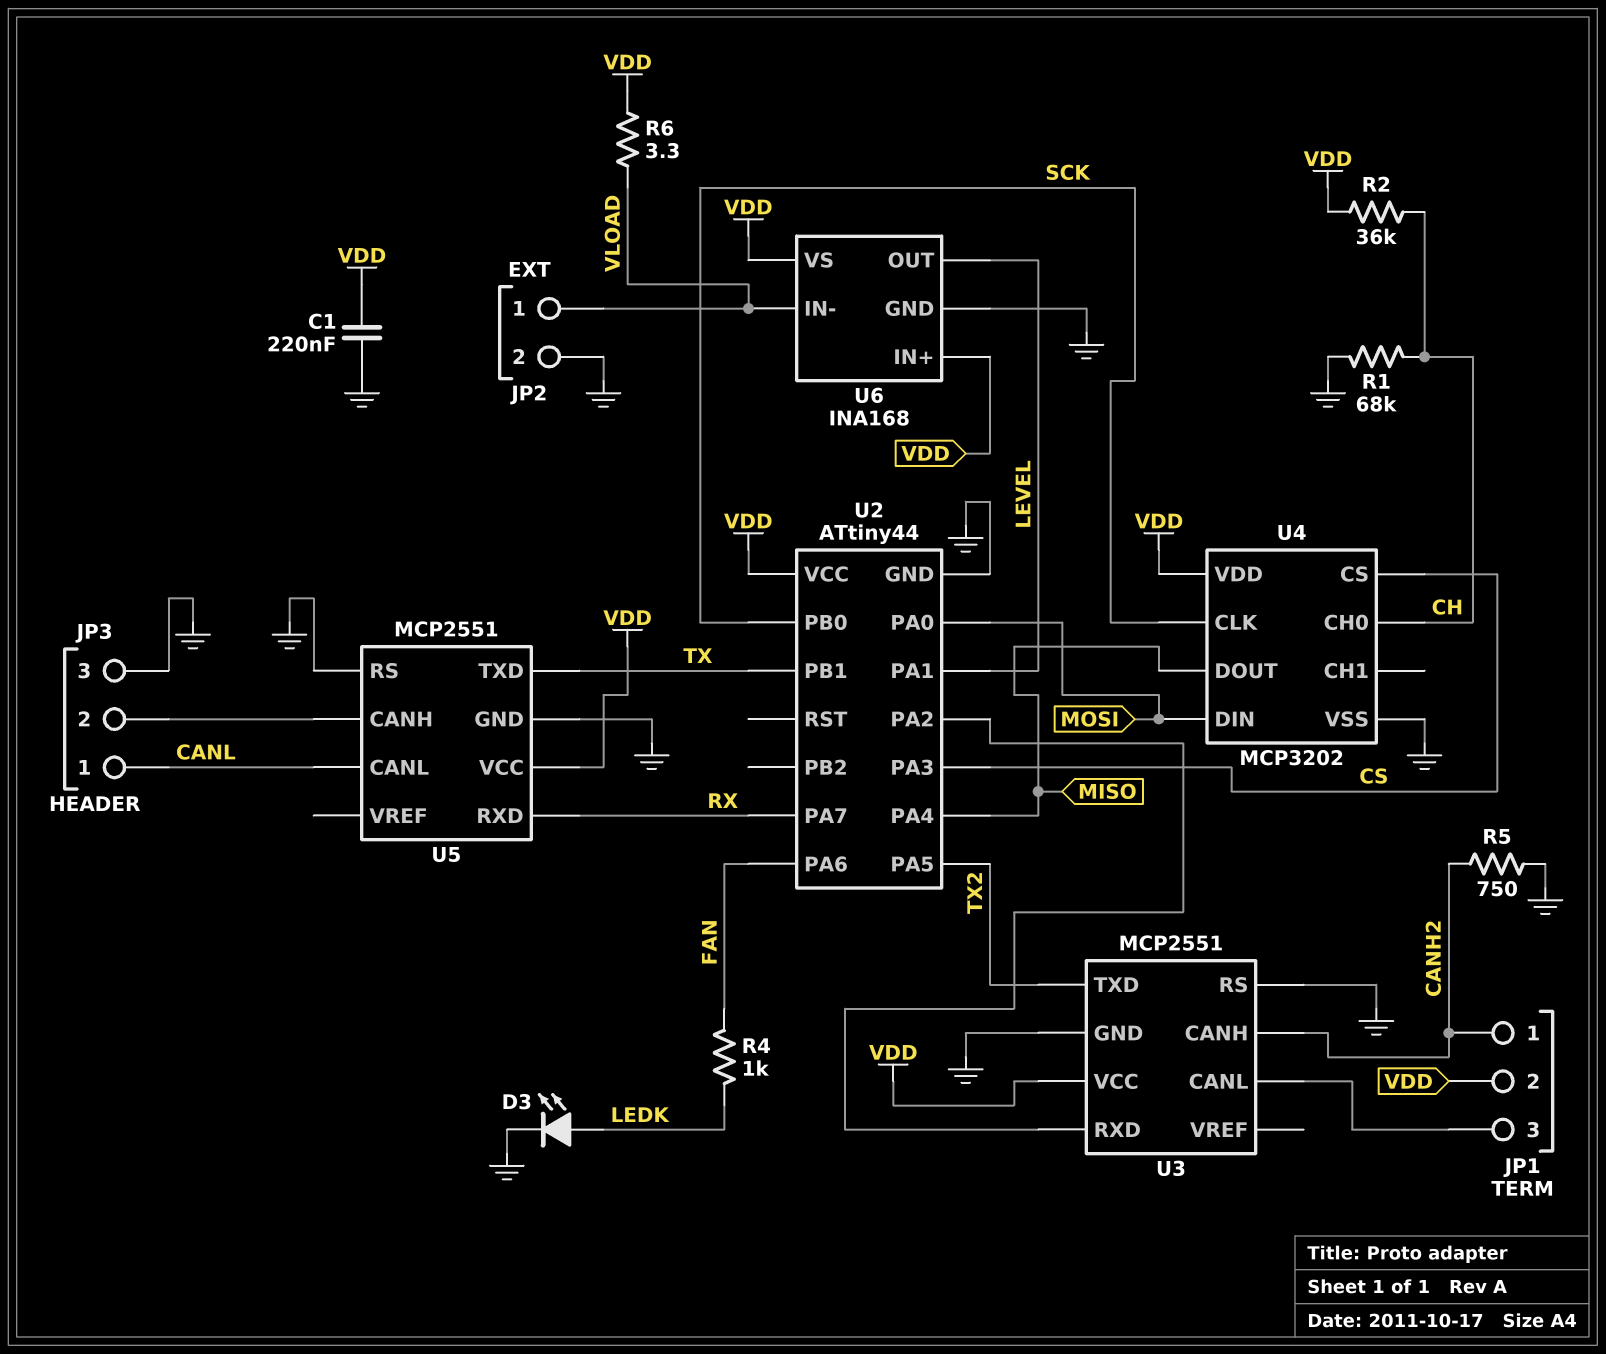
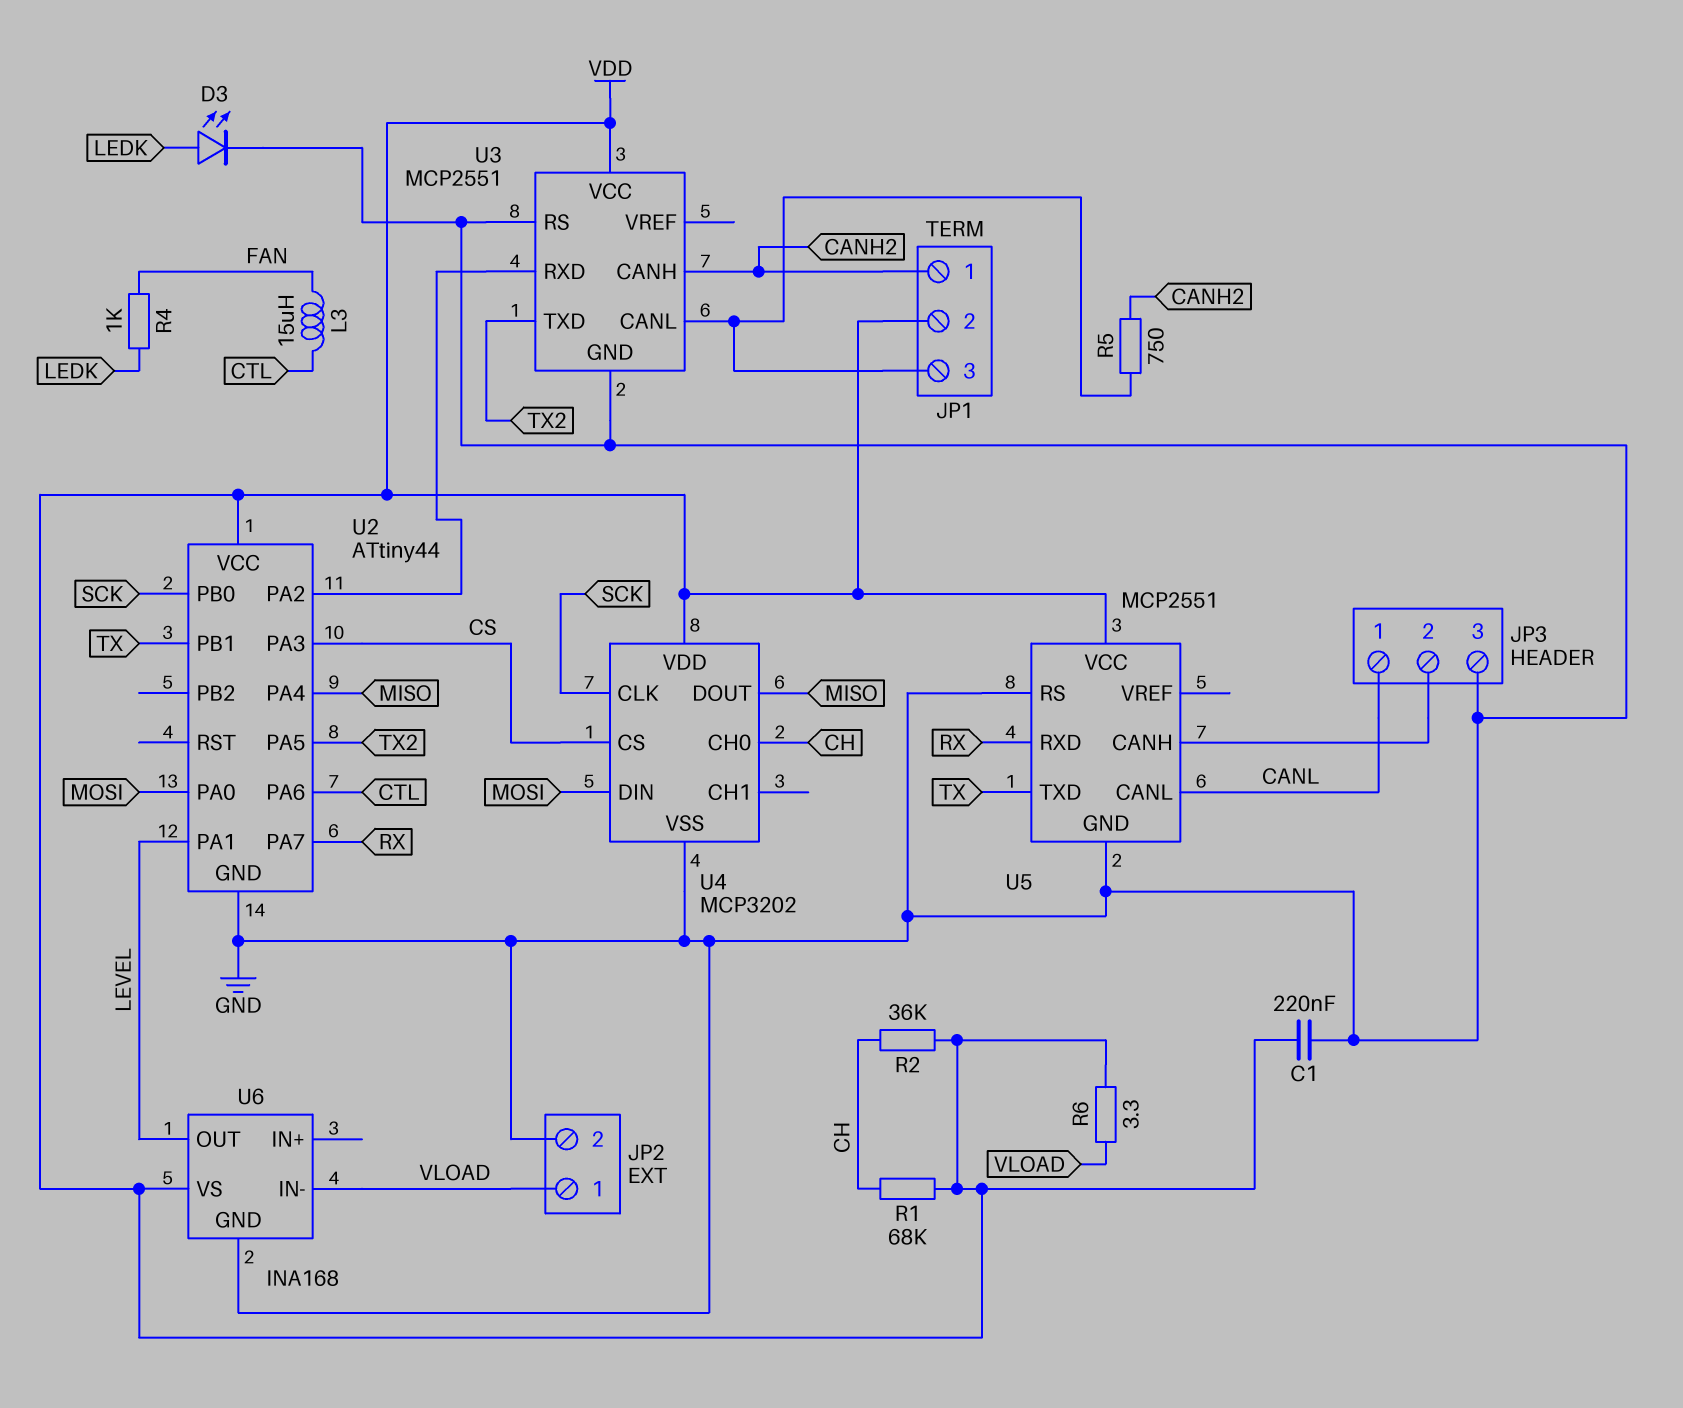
L3: none -> 15uH (CTL, FAN)
R1: 68k (CH, GND) -> 68k (CH, VDD)
R5: 750 (CANH2, GND) -> 750 (CANH2, JP1/3)
U2 pin PA6: FAN -> CTL
U6 pin IN+: VDD -> none

